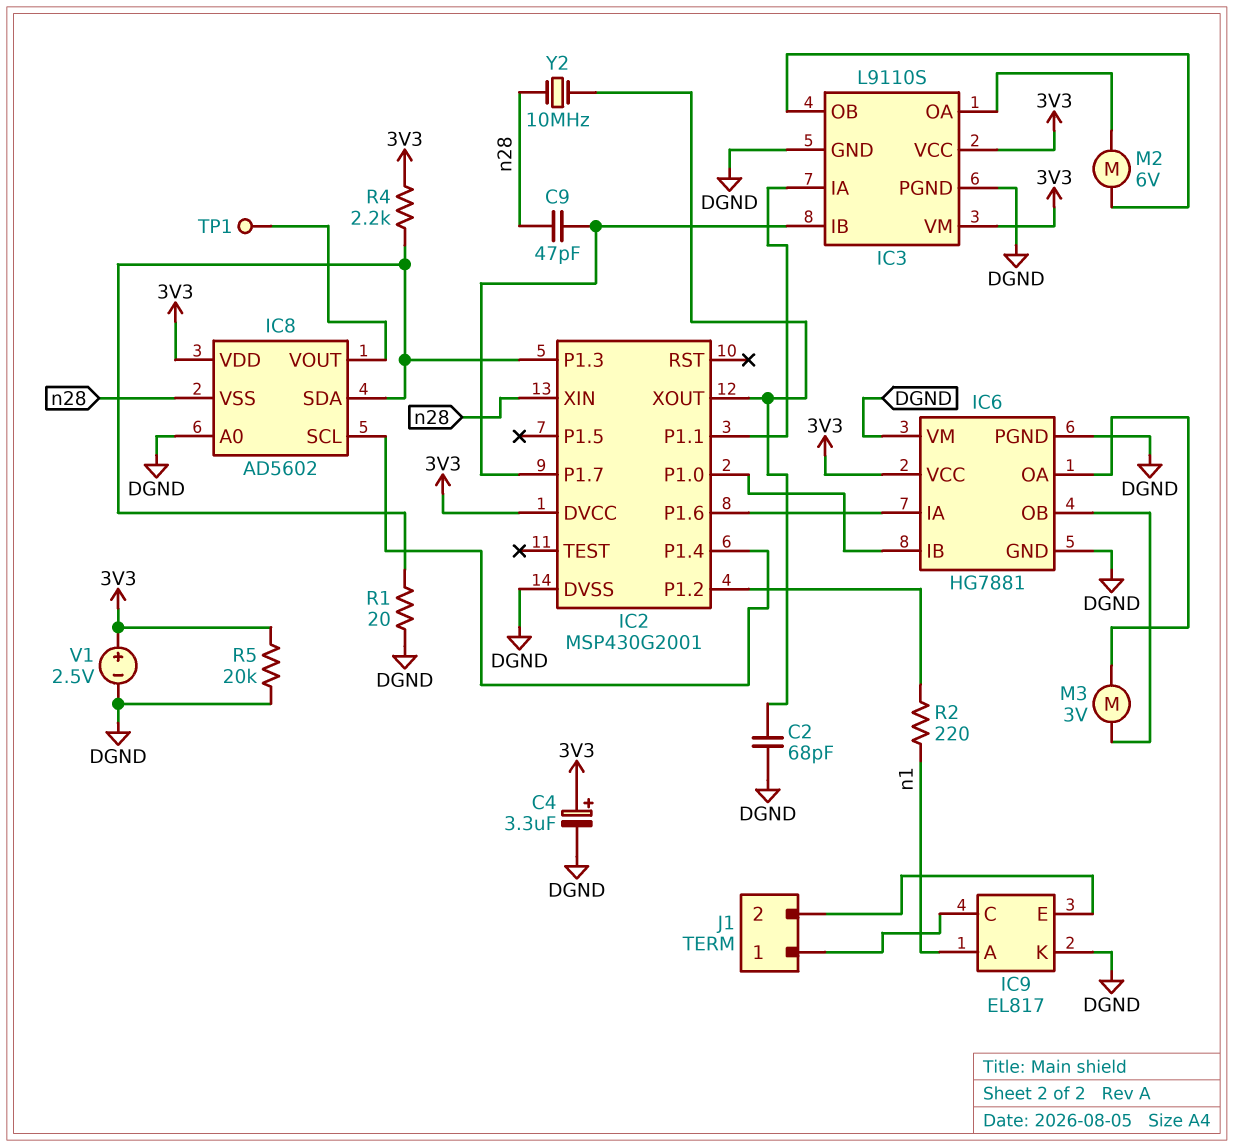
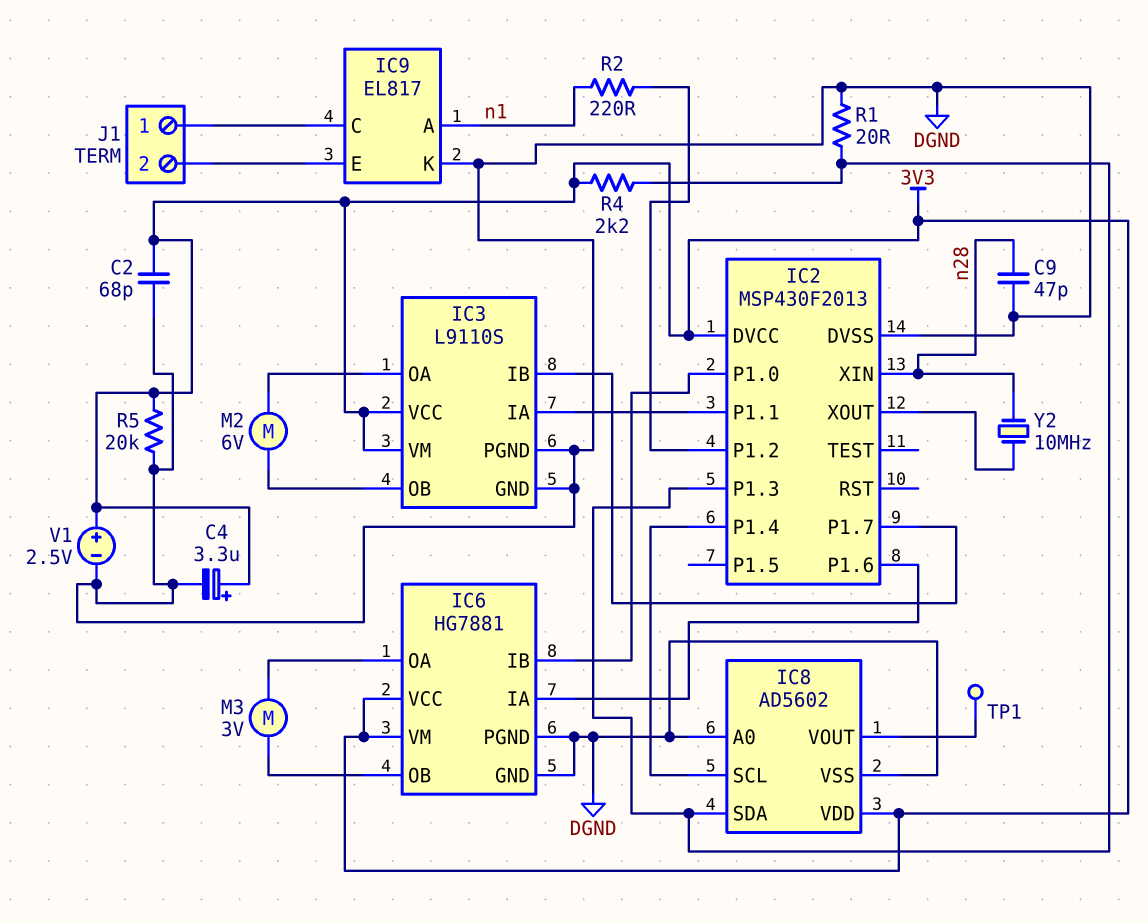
C2: 68pF (DGND, IC2/XOUT) -> 68pF (3V3, DGND)
C9: 47pF (IC2/P1.7, n28) -> 47pF (DGND, n28)
IC2: MSP430G2001 -> MSP430F2013
IC6 pin VM: DGND -> 3V3
IC8 pin VSS: n28 -> DGND

